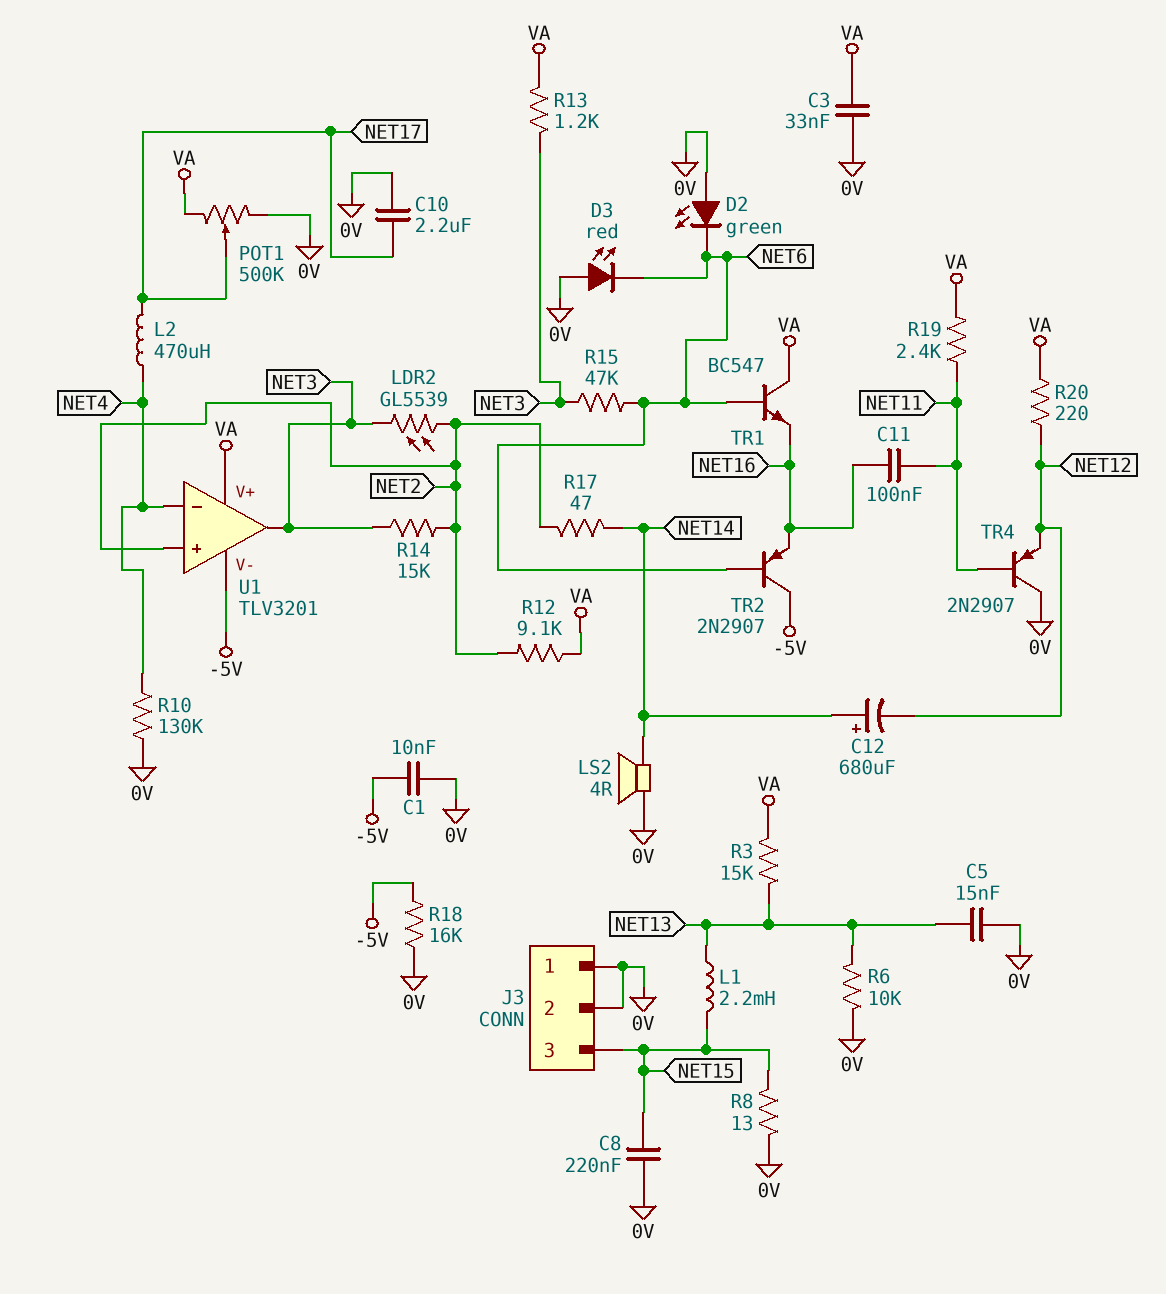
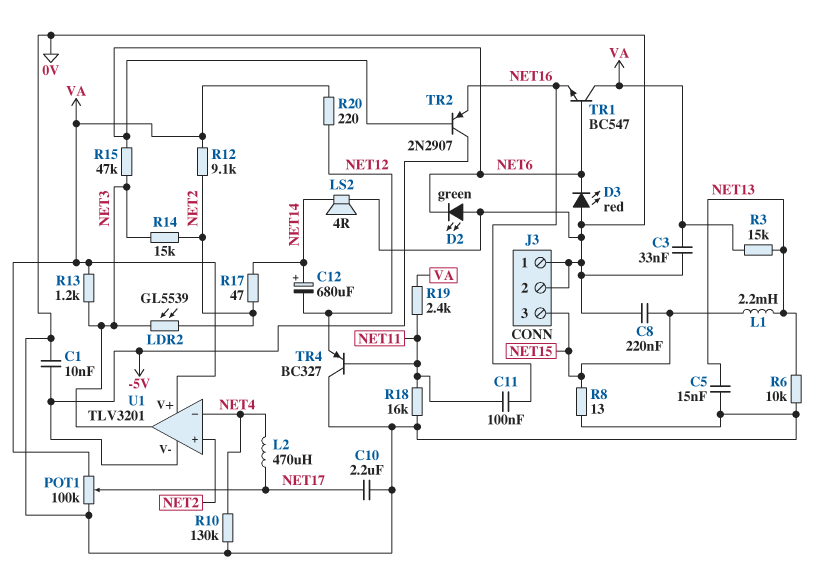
POT1: 500k (0V, VA, wiper NET17) -> 100k (0V, VA, wiper NET17)
R18: 16k (-5V, 0V) -> 16k (0V, NET11)
TR4: PNP 2N2907 (B NET11, C 0V, E NET12) -> PNP BC327 (B NET11, C 0V, E NET12)

